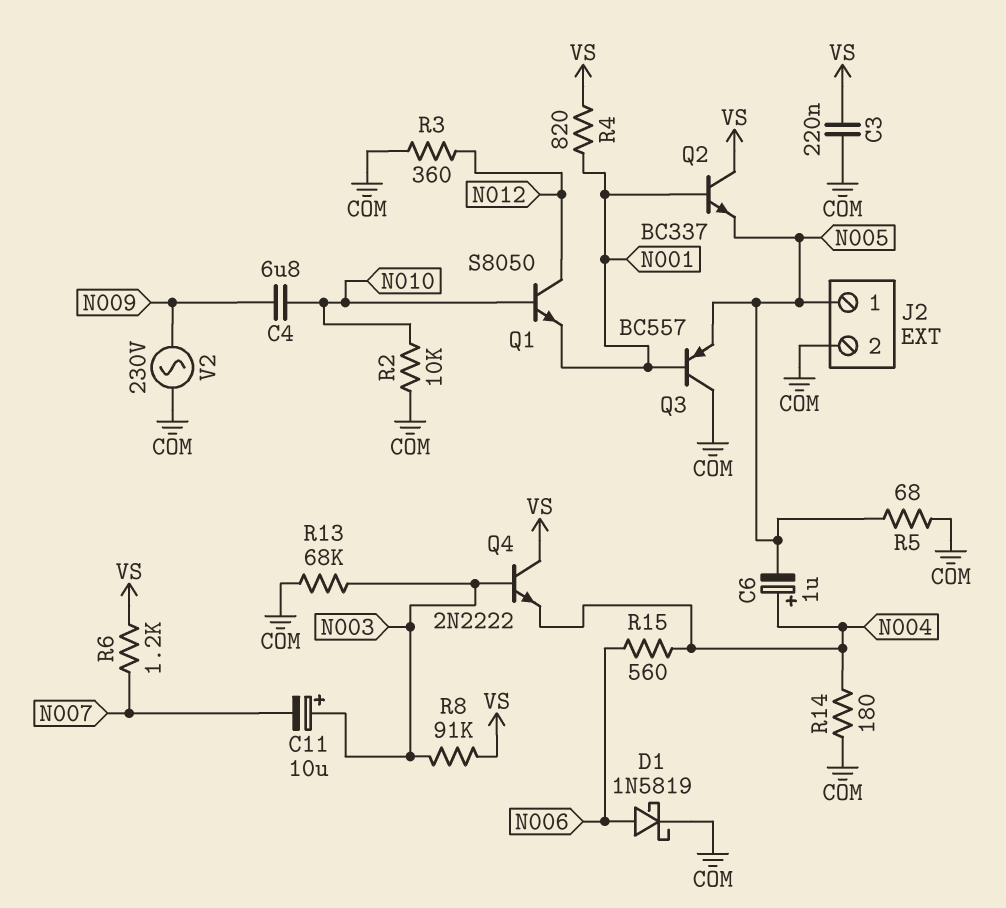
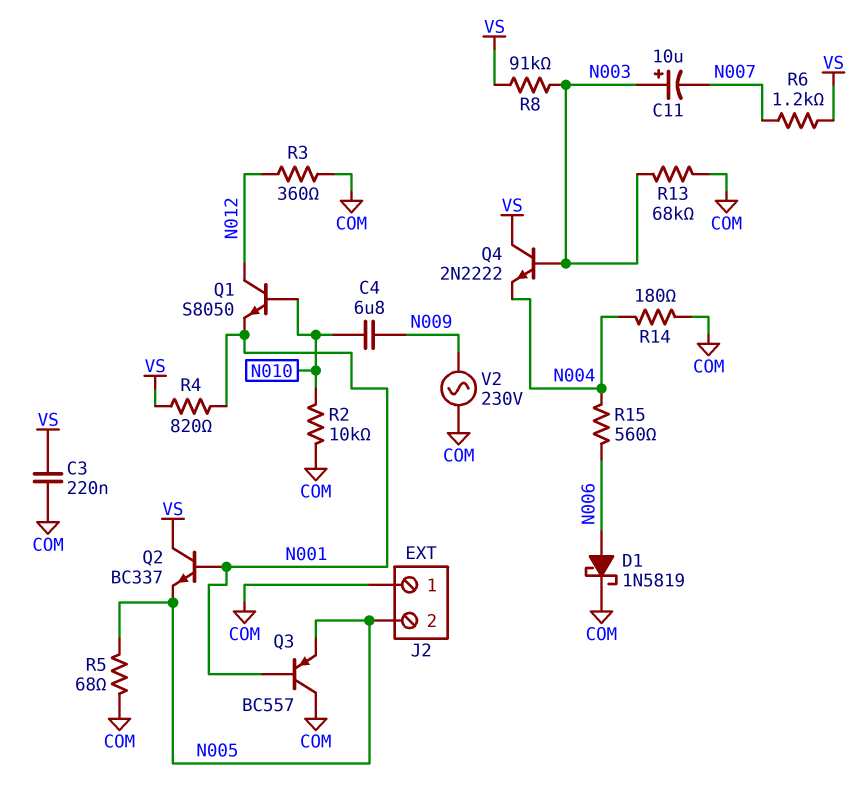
C6: 1uF (plus N004, minus N005) -> none
J2 pin 1: N005 -> COM
J2 pin 2: COM -> N005

